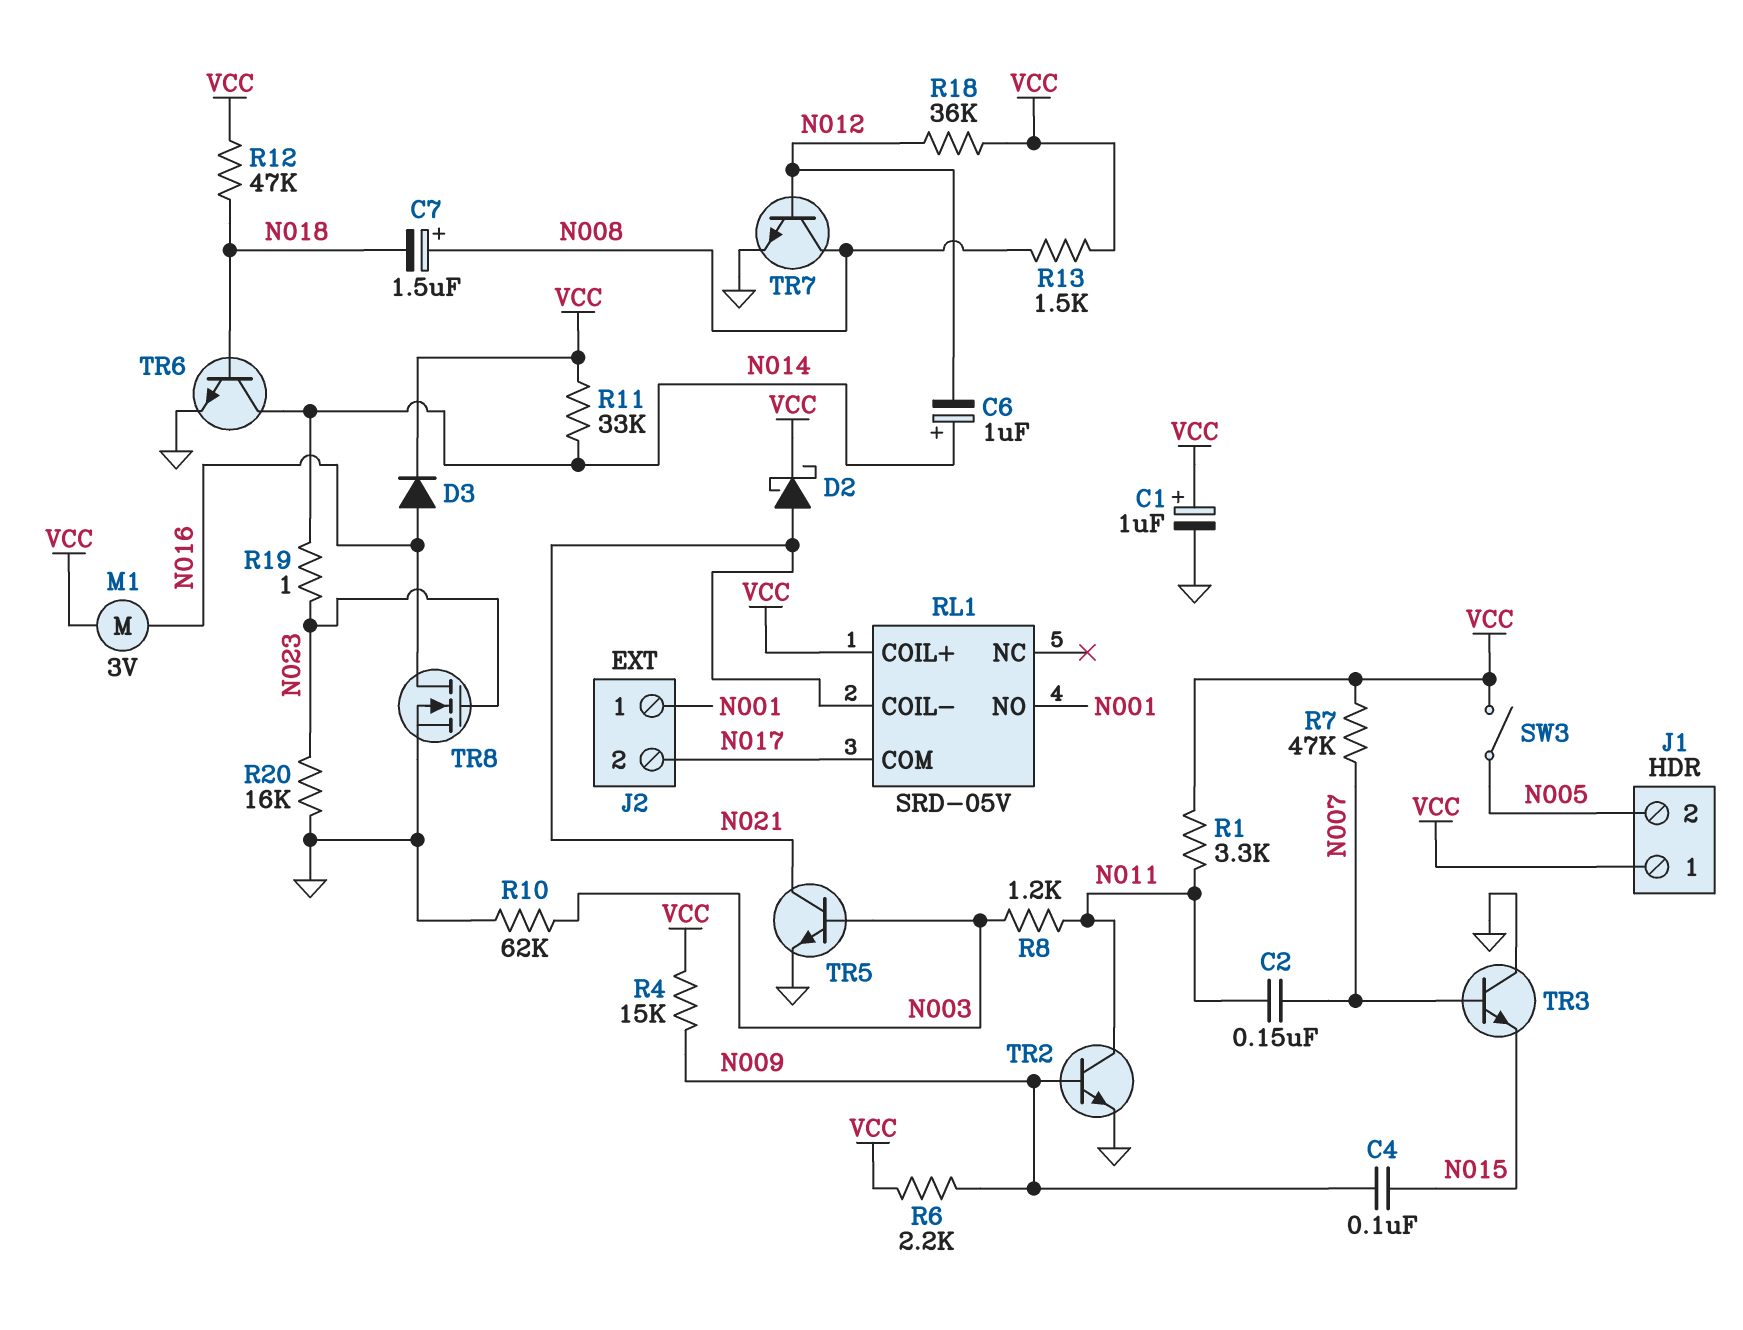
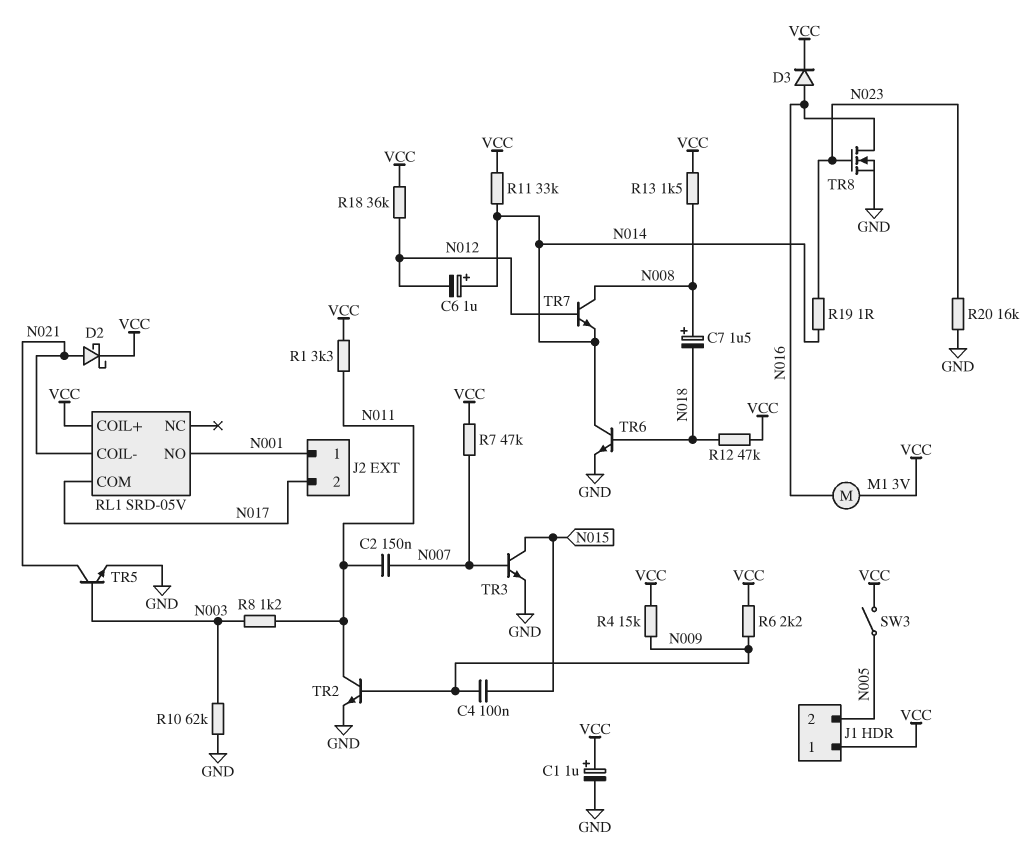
TR3: NPN (B N007, C GND, E N015) -> NPN (B N007, C N015, E GND)
TR7: NPN (B N012, C N008, E GND) -> NPN (B N012, C N008, E N014)

